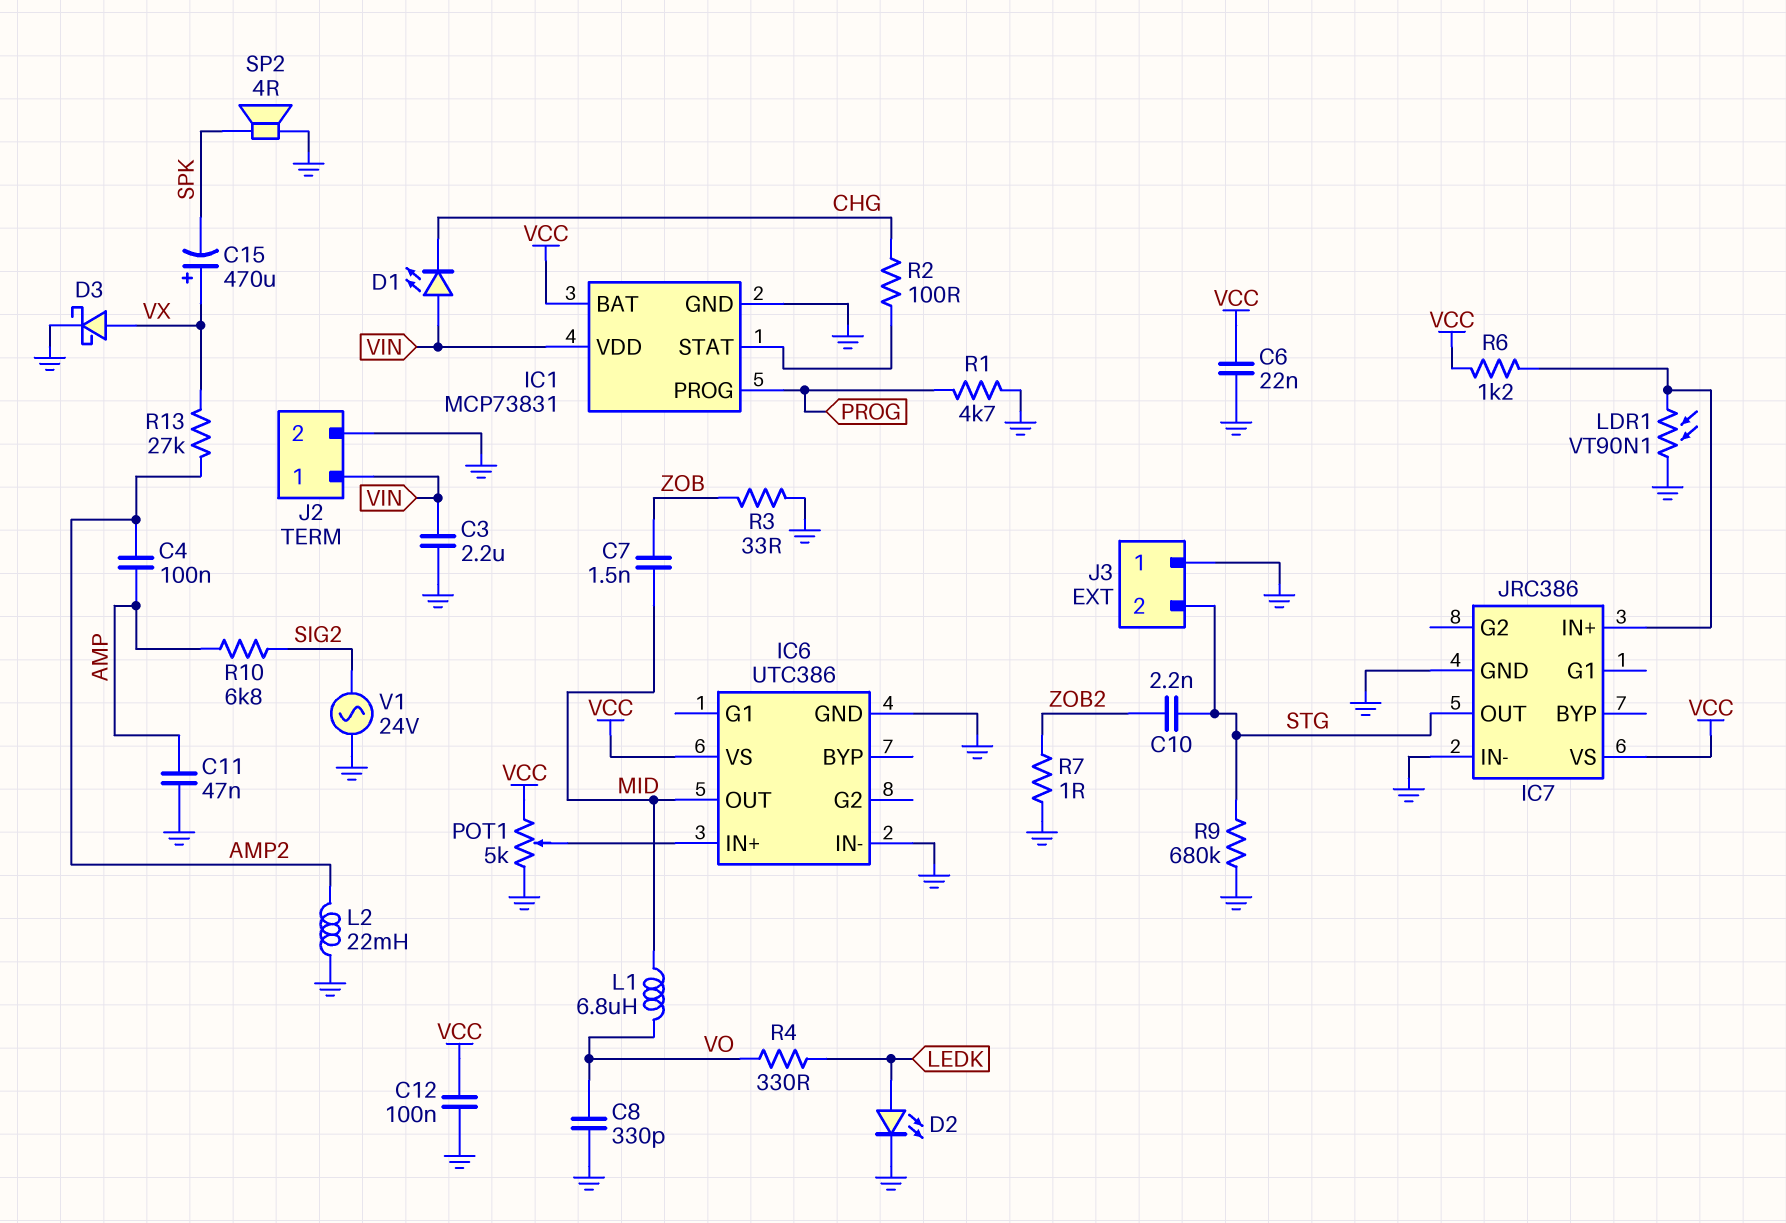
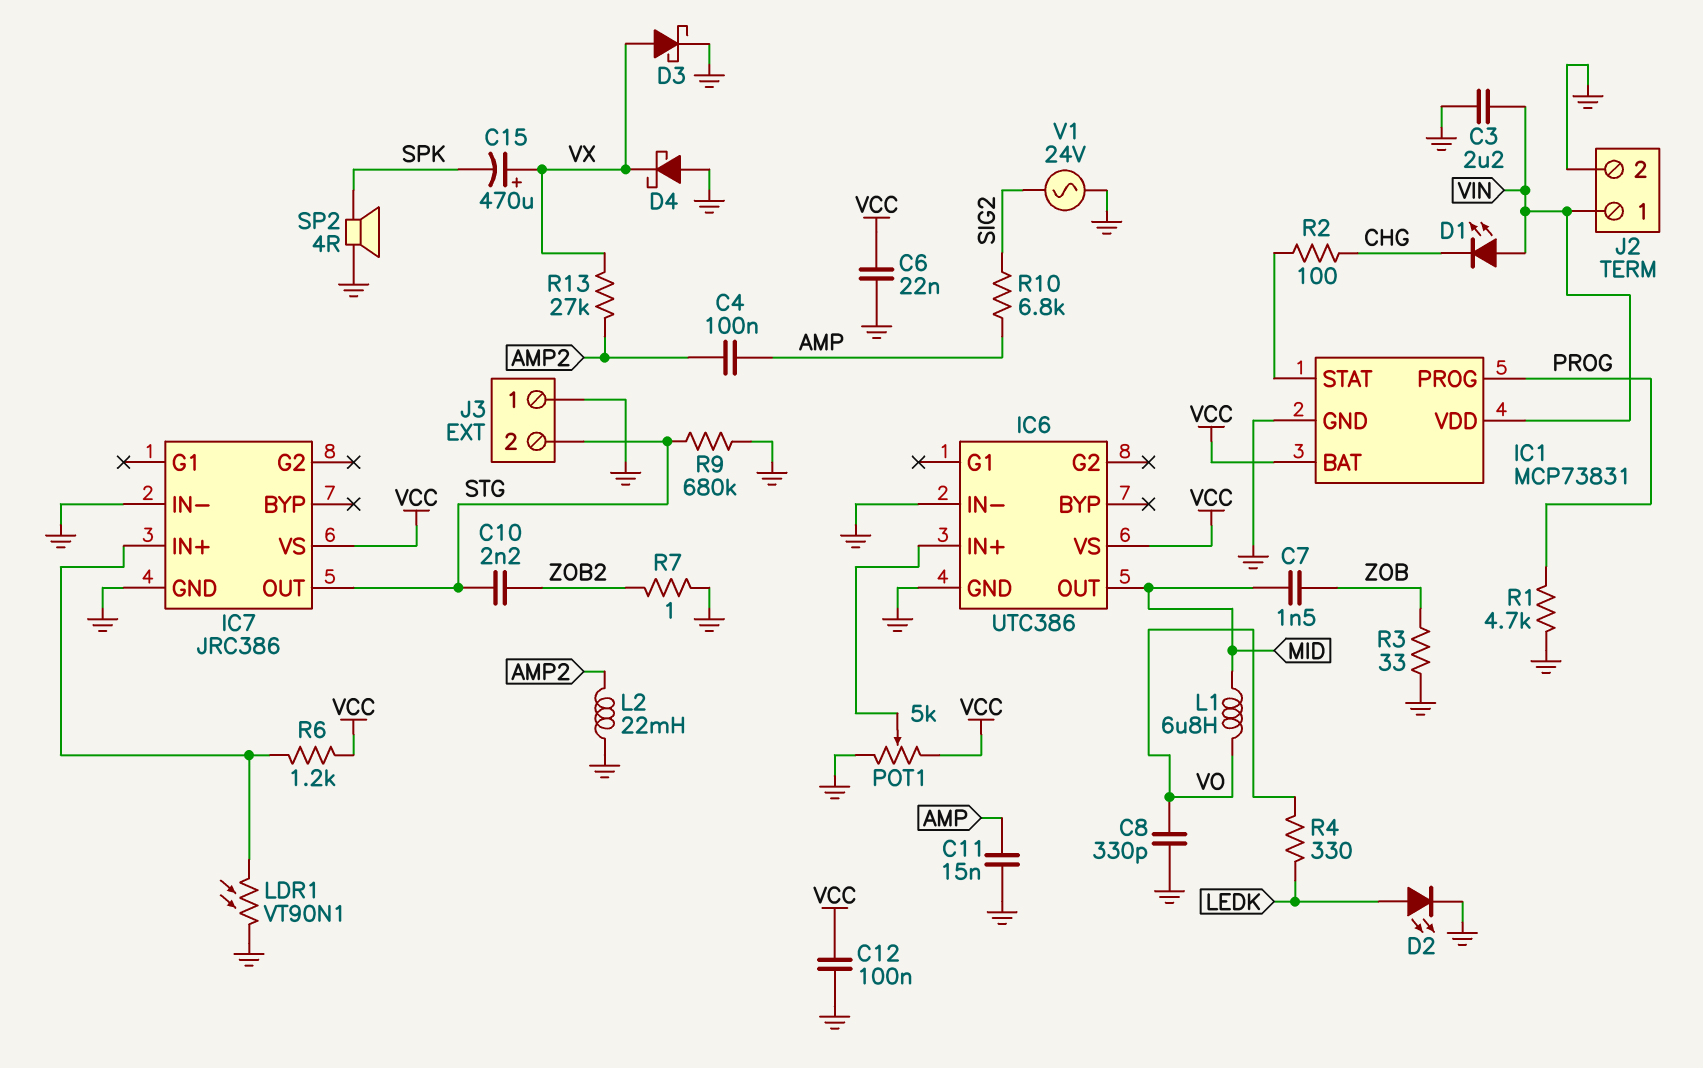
C11: 47nF (AMP, GND) -> 15nF (AMP, GND)
D4: none -> schottky (A GND, K VX)

